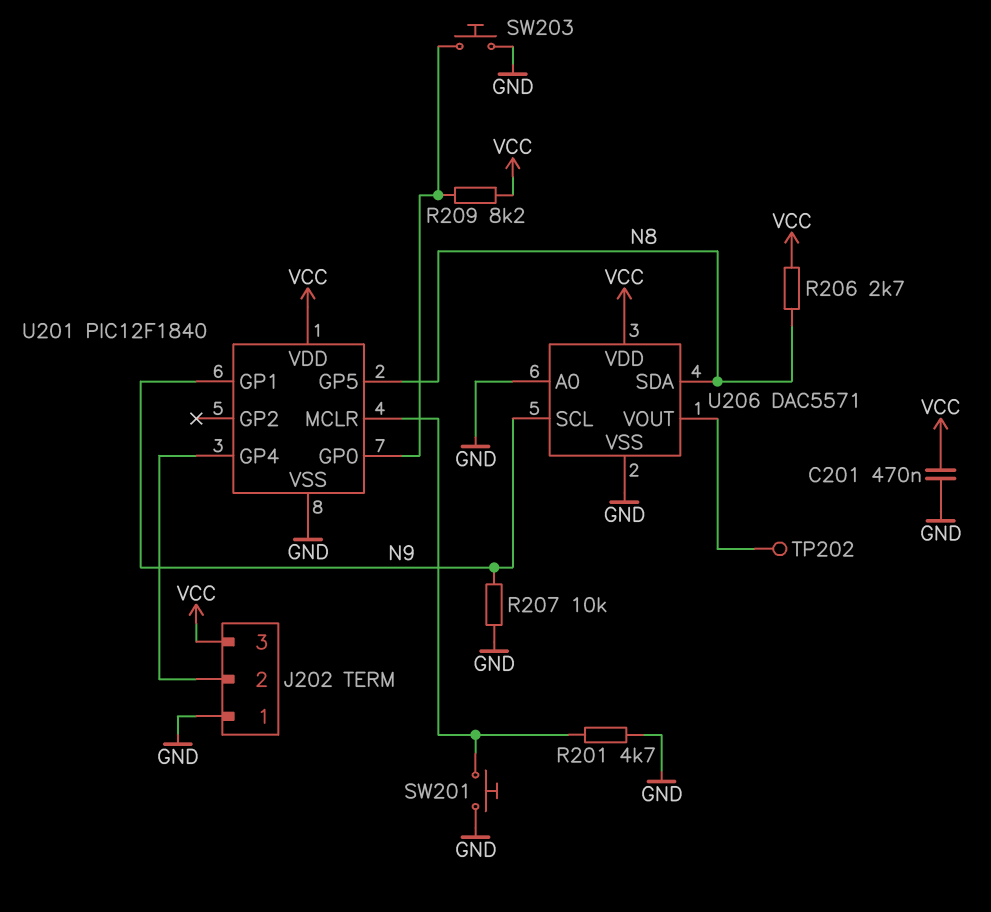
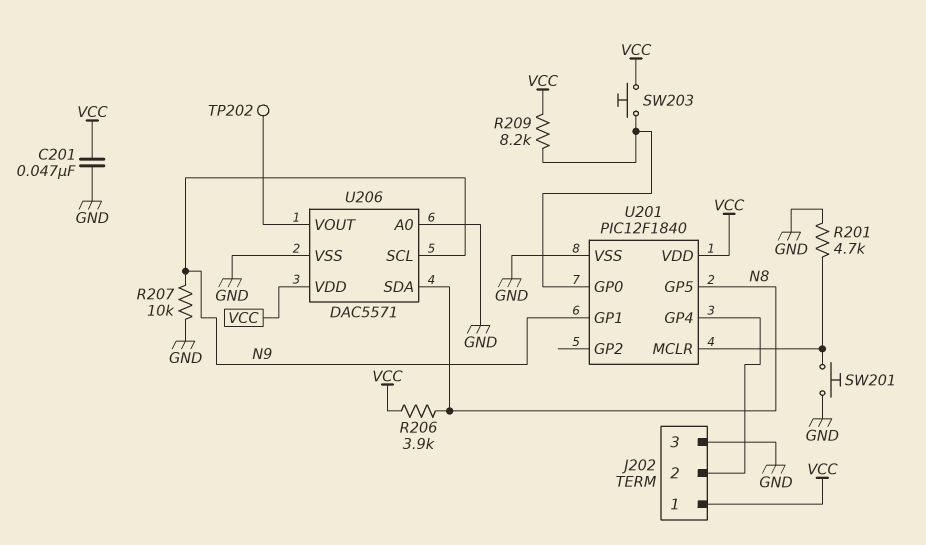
C201: 470nF (GND, VCC) -> 47nF (GND, VCC)
J202 pin 1: GND -> VCC
J202 pin 3: VCC -> GND
R206: 2.7k (N8, VCC) -> 3.9k (N8, VCC)
SW203: button (GND, U201/GP0) -> button (U201/GP0, VCC)

